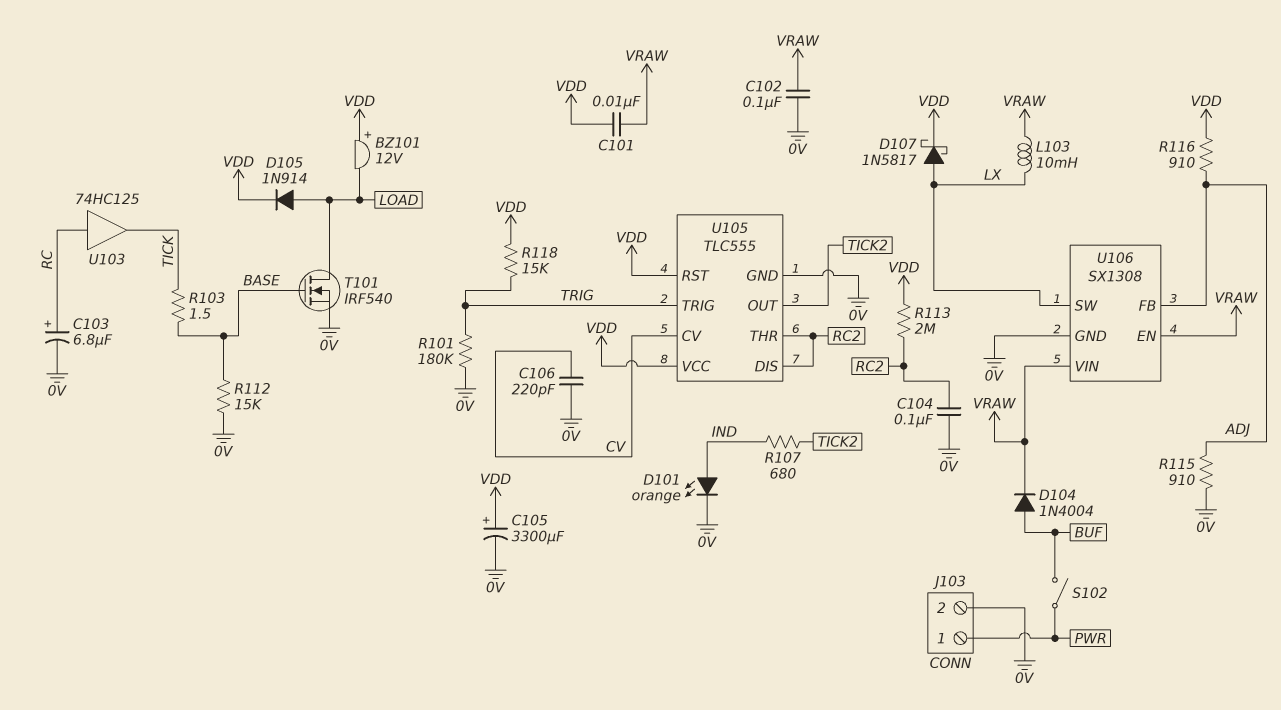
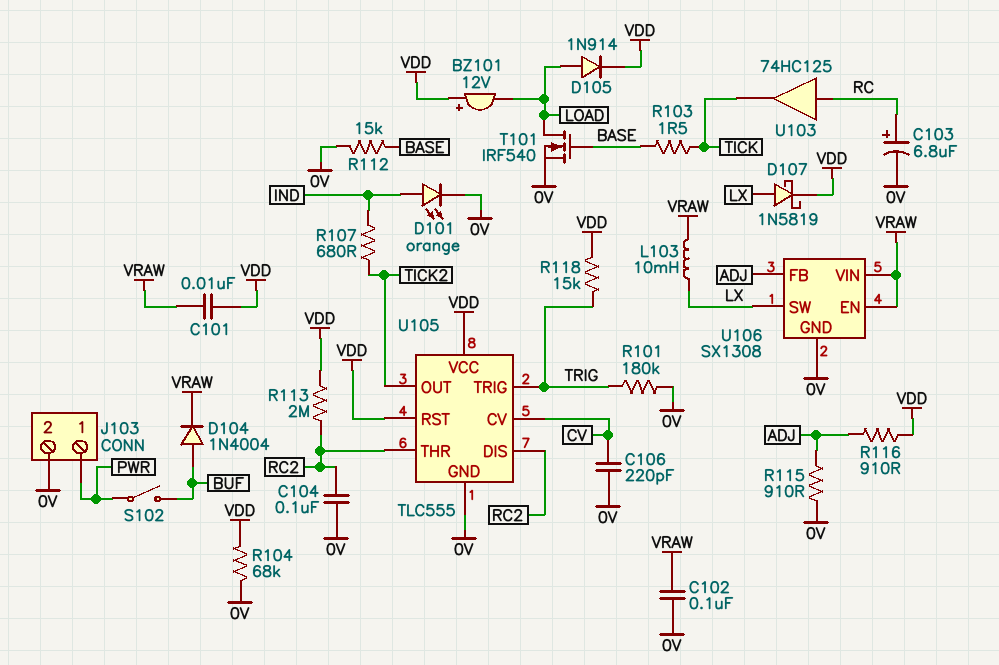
C105: 3300uF (plus VDD, minus 0V) -> none
D107: schottky 1N5817 (A LX, K VDD) -> schottky 1N5819 (A LX, K VDD)
R104: none -> 68k (0V, VDD)

